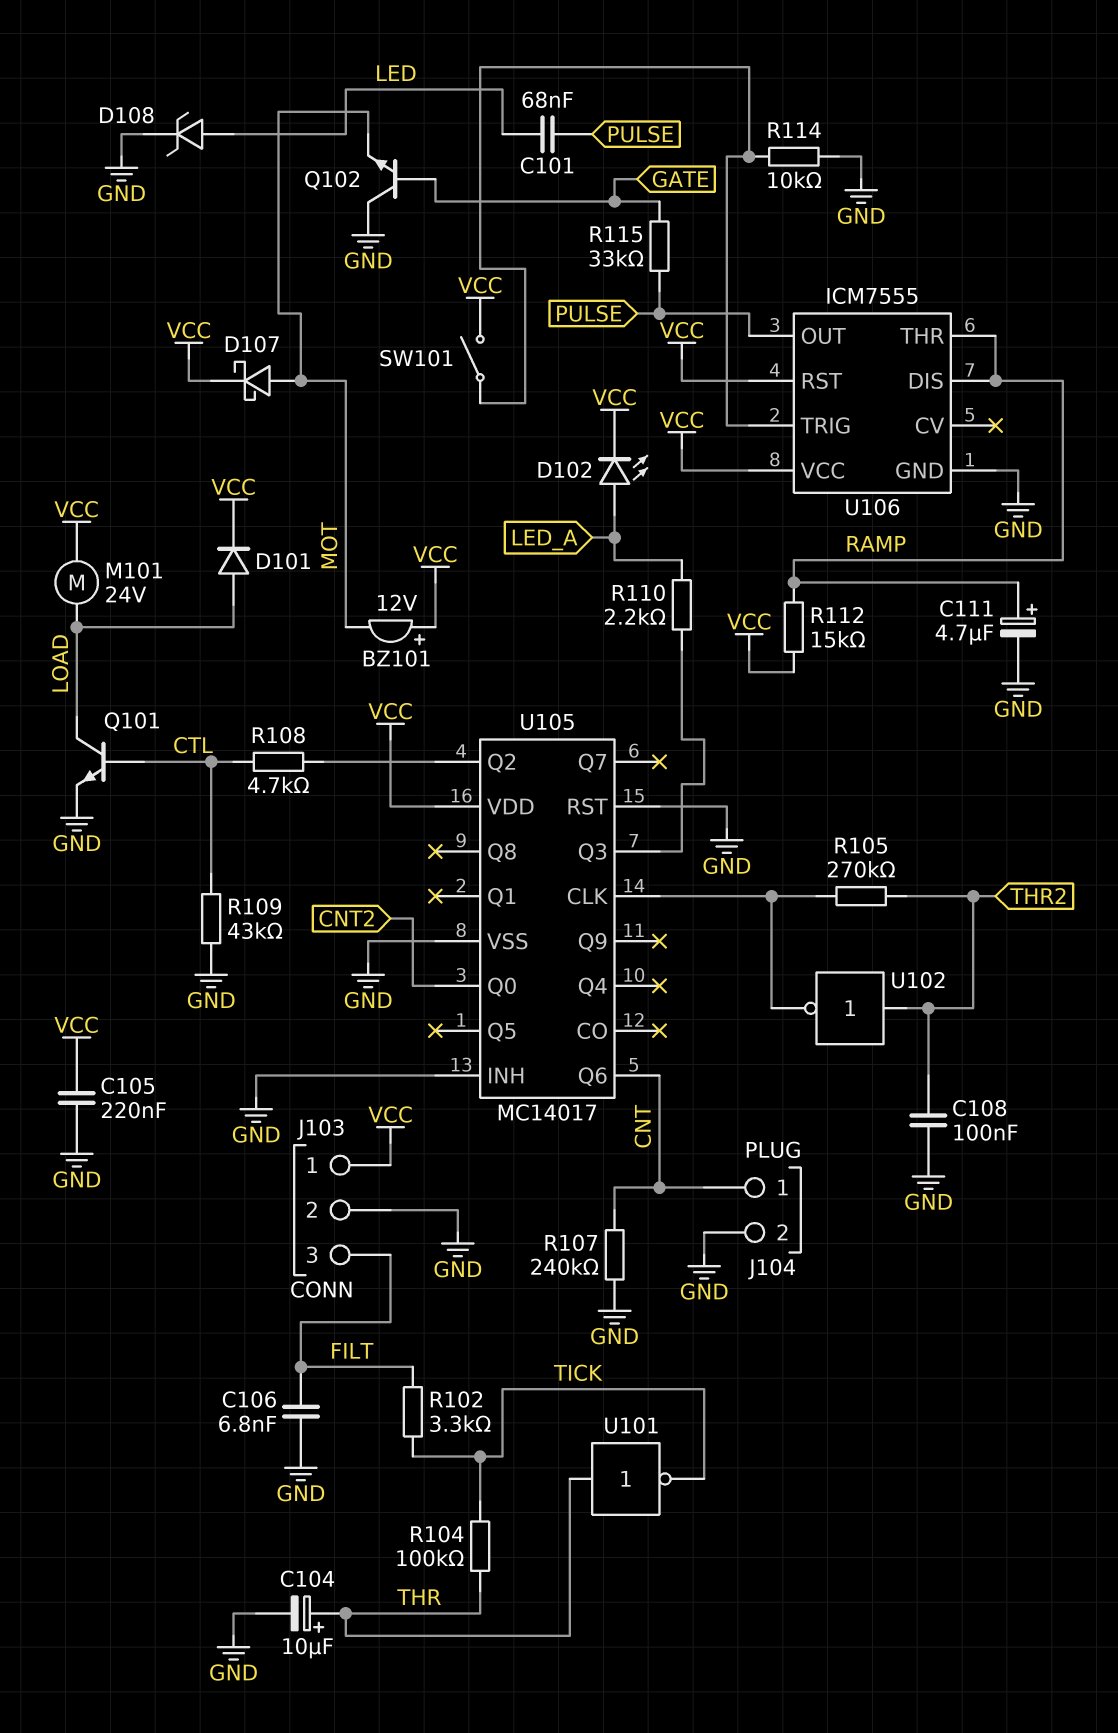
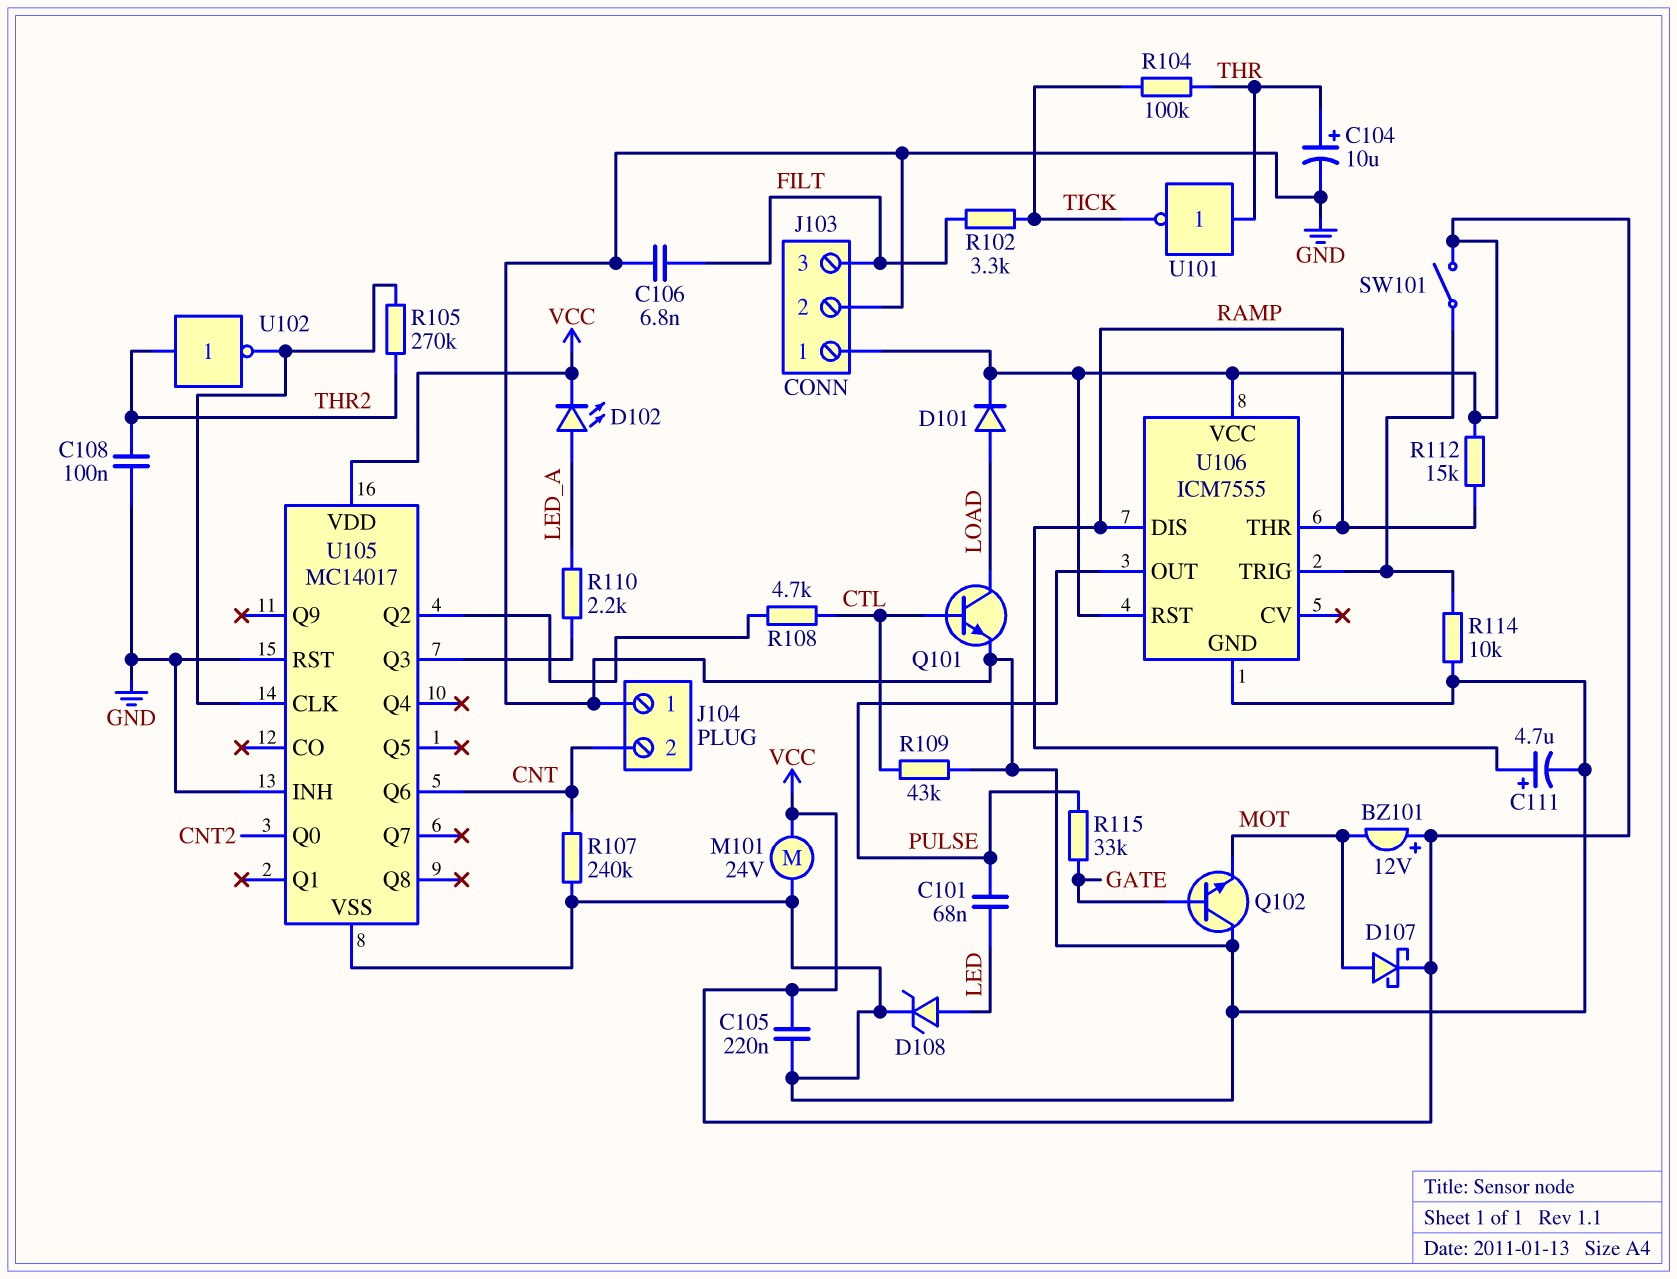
J104 pin 1: CNT -> GND
J104 pin 2: GND -> CNT
M101: motor 24V (LOAD, VCC) -> motor 24V (GND, VCC)

